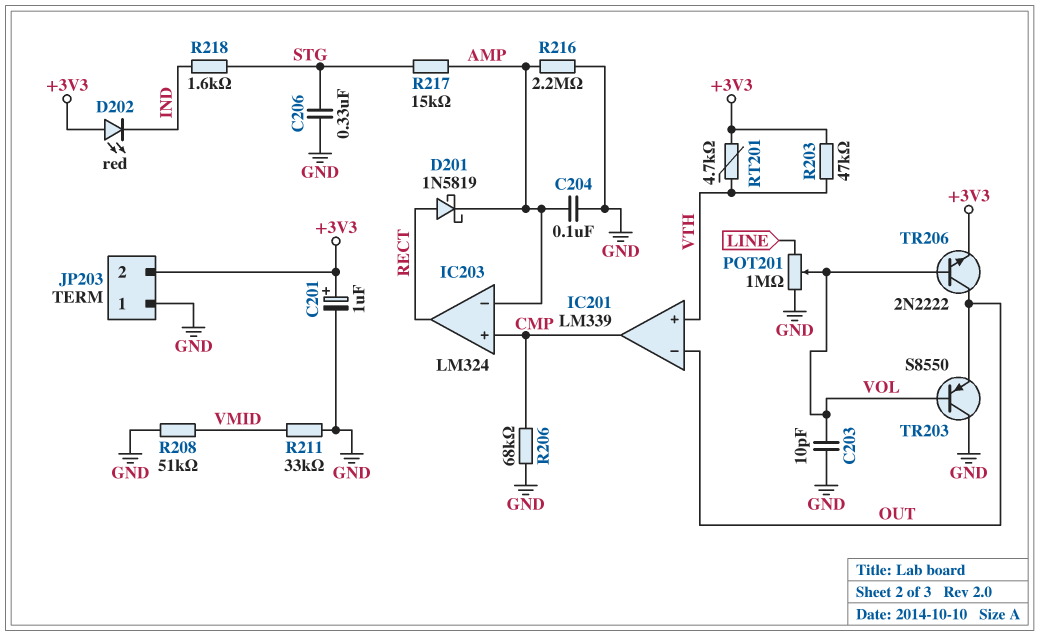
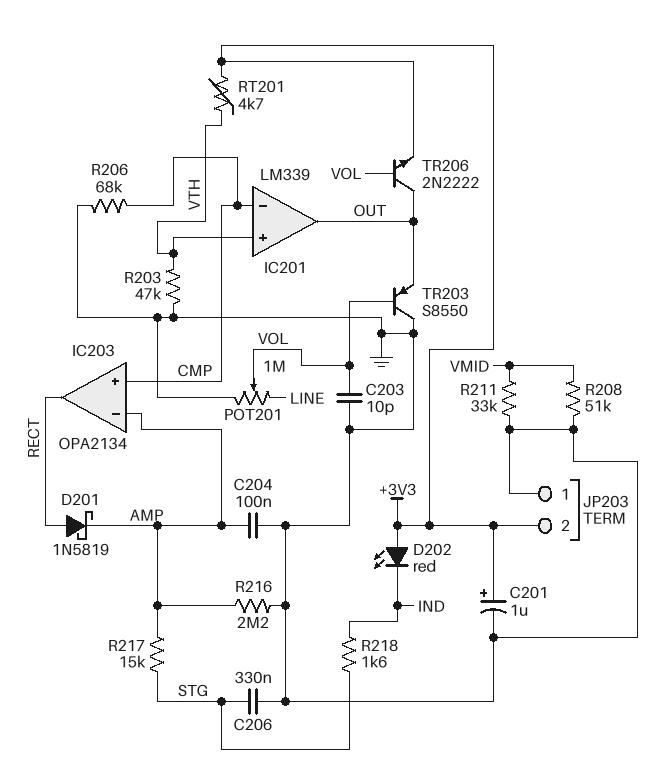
IC201 pin in-: OUT -> CMP
IC201 pin out: CMP -> OUT
IC203: LM324 -> OPA2134
R203: 47k (+3V3, VTH) -> 47k (GND, VTH)

